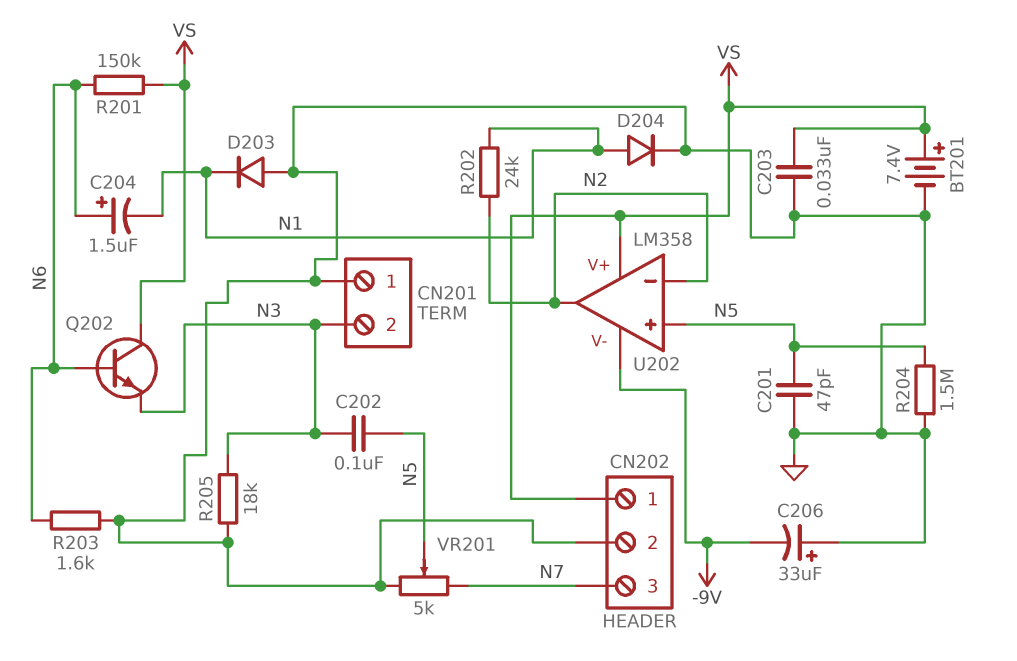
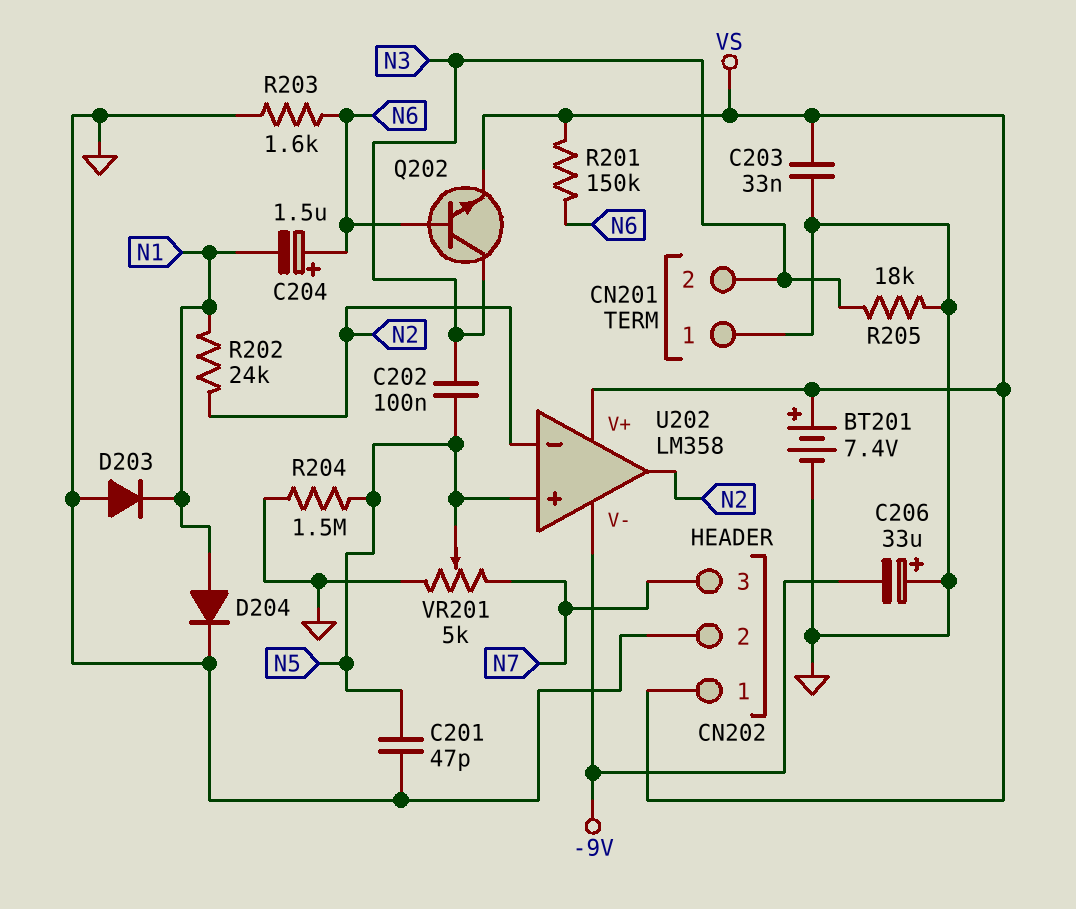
Q202: NPN (B N6, C VS, E N3) -> NPN (B N6, C N3, E VS)

